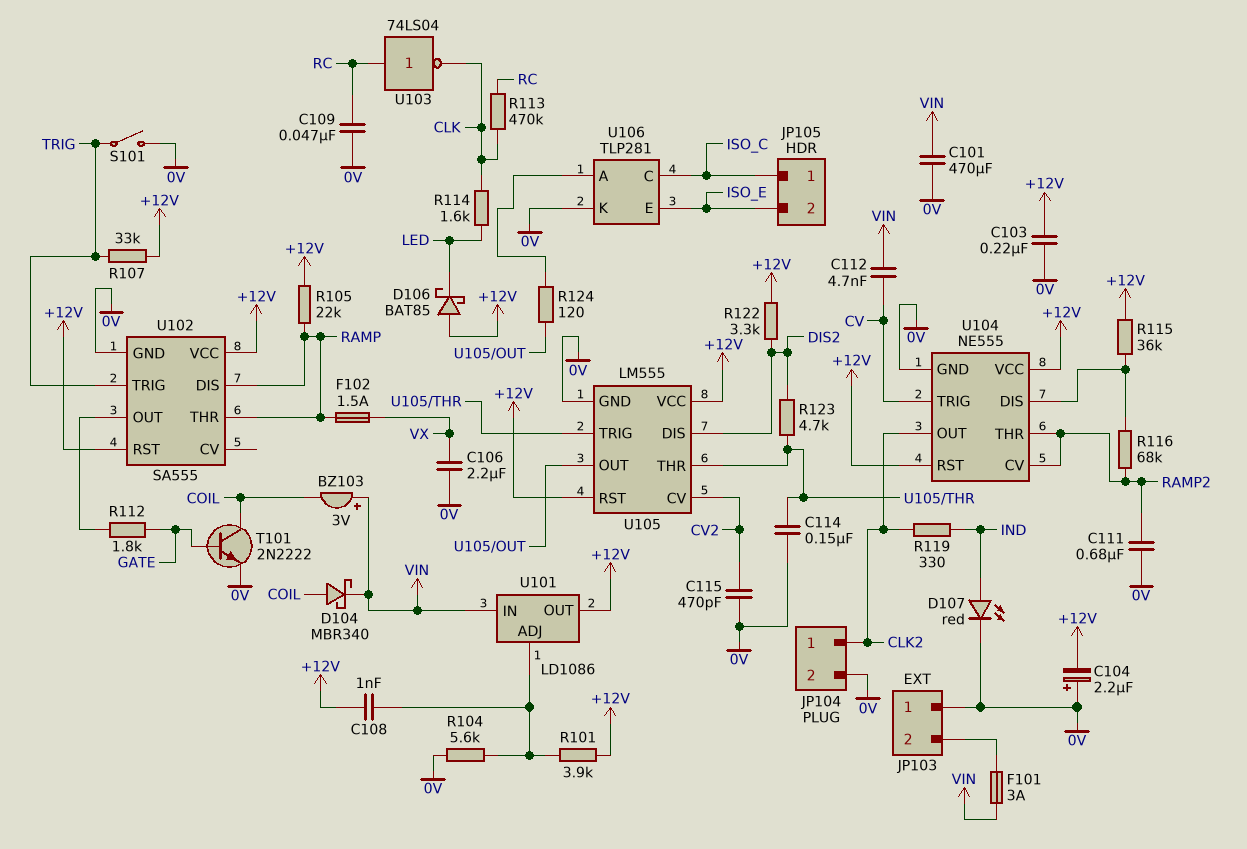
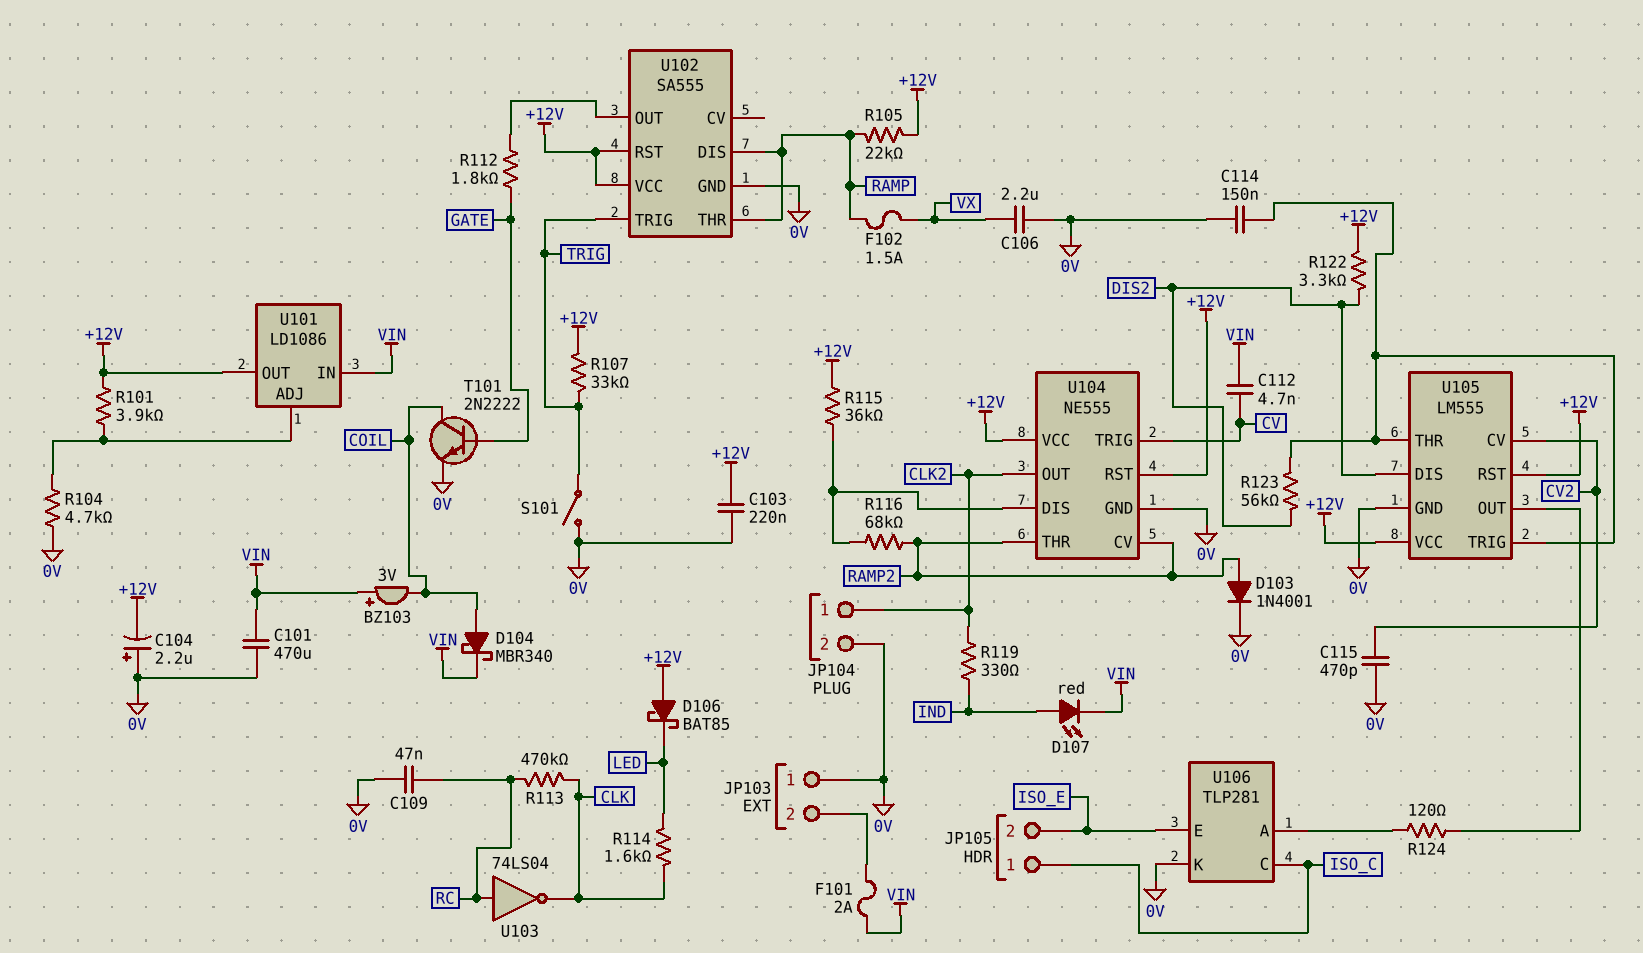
C108: 1nF (+12V, U101/ADJ) -> none
C111: 680nF (0V, RAMP2) -> none
D103: none -> diode 1N4001 (A RAMP2, K 0V)
D107: LED red (A IND, K 0V) -> LED red (A IND, K VIN)
F101: 3A (JP103/2, VIN) -> 2A (JP103/2, VIN)
R104: 5.6k (0V, U101/ADJ) -> 4.7k (0V, U101/ADJ)
R123: 4.7k (DIS2, U105/THR) -> 56k (DIS2, U105/THR)

